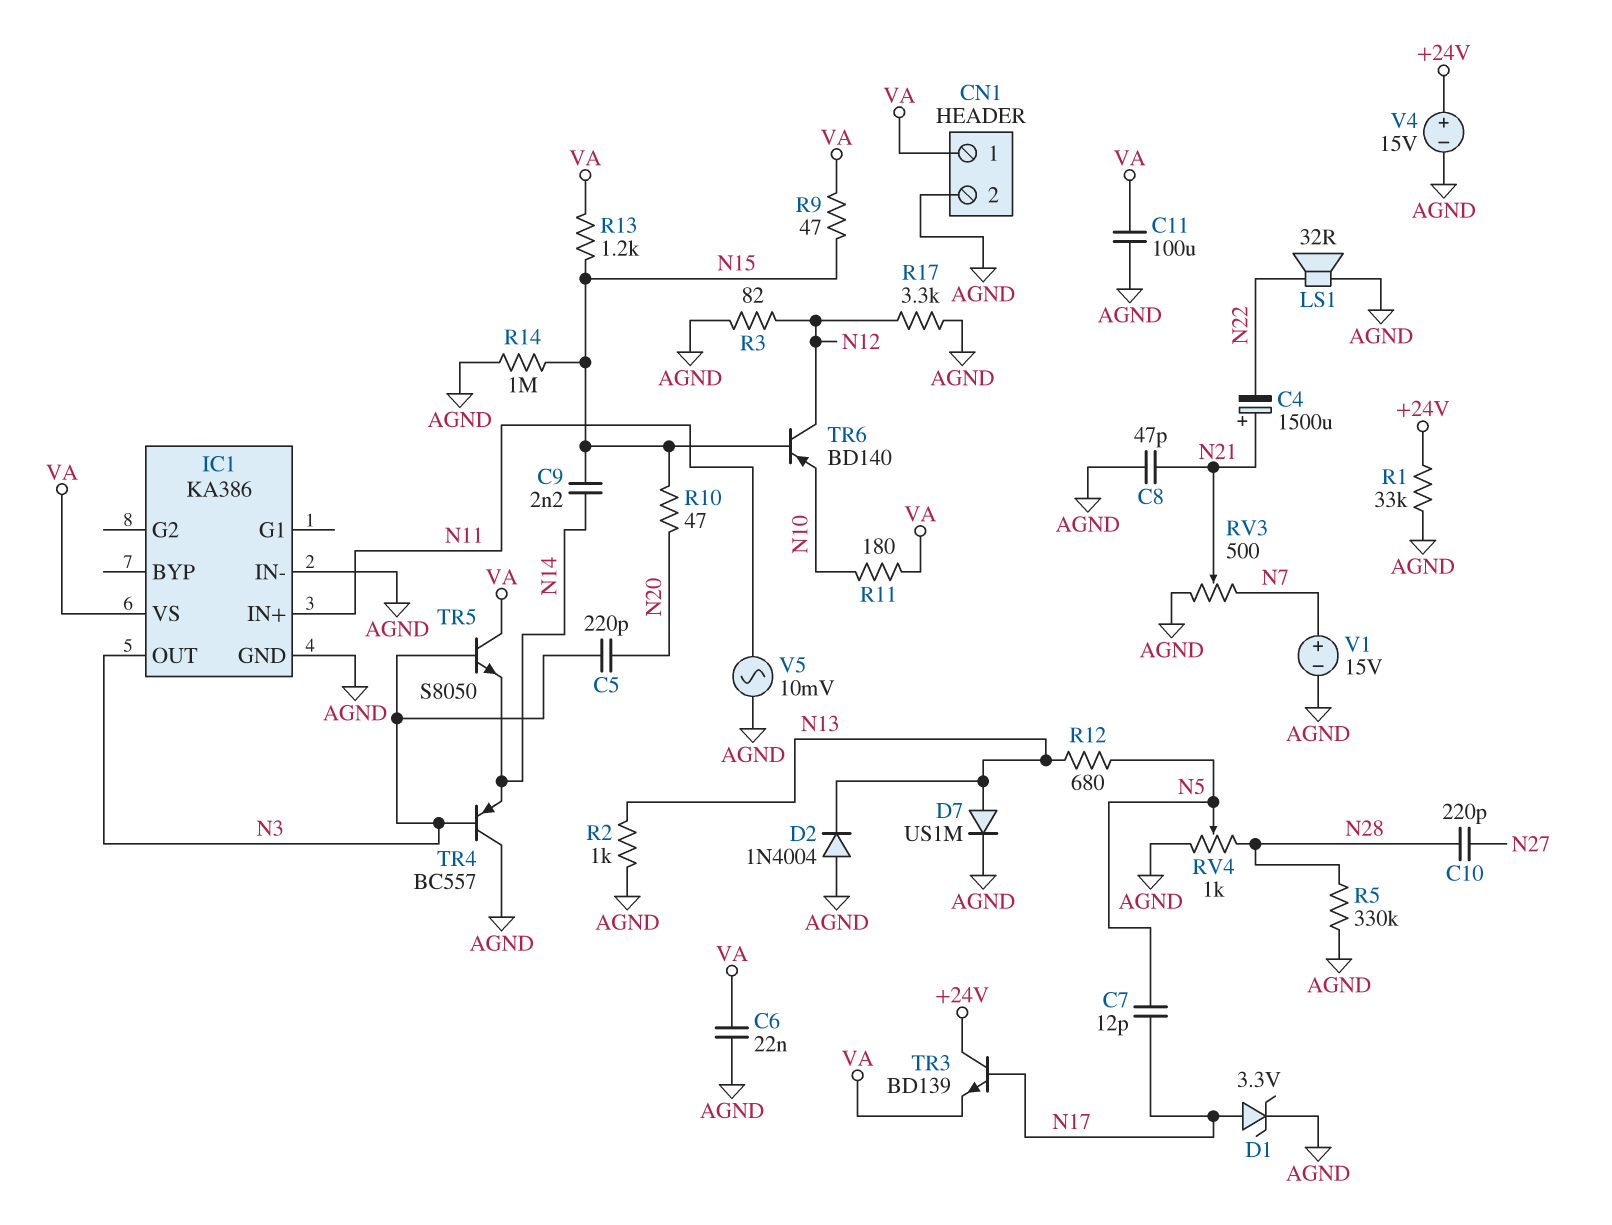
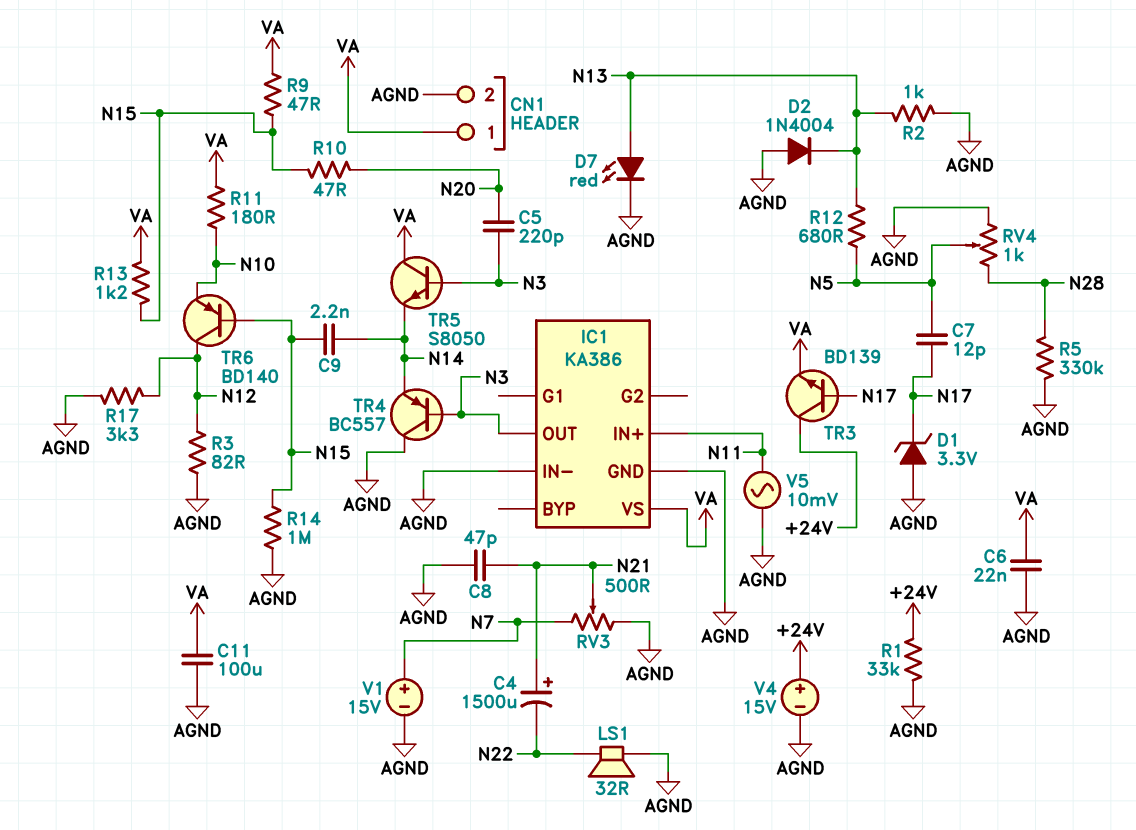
C10: 220pF (N27, N28) -> none
D1: zener 3.3V (A N17, K AGND) -> zener 3.3V (A AGND, K N17)
D7: diode US1M (A N13, K AGND) -> LED red (A N13, K AGND)

